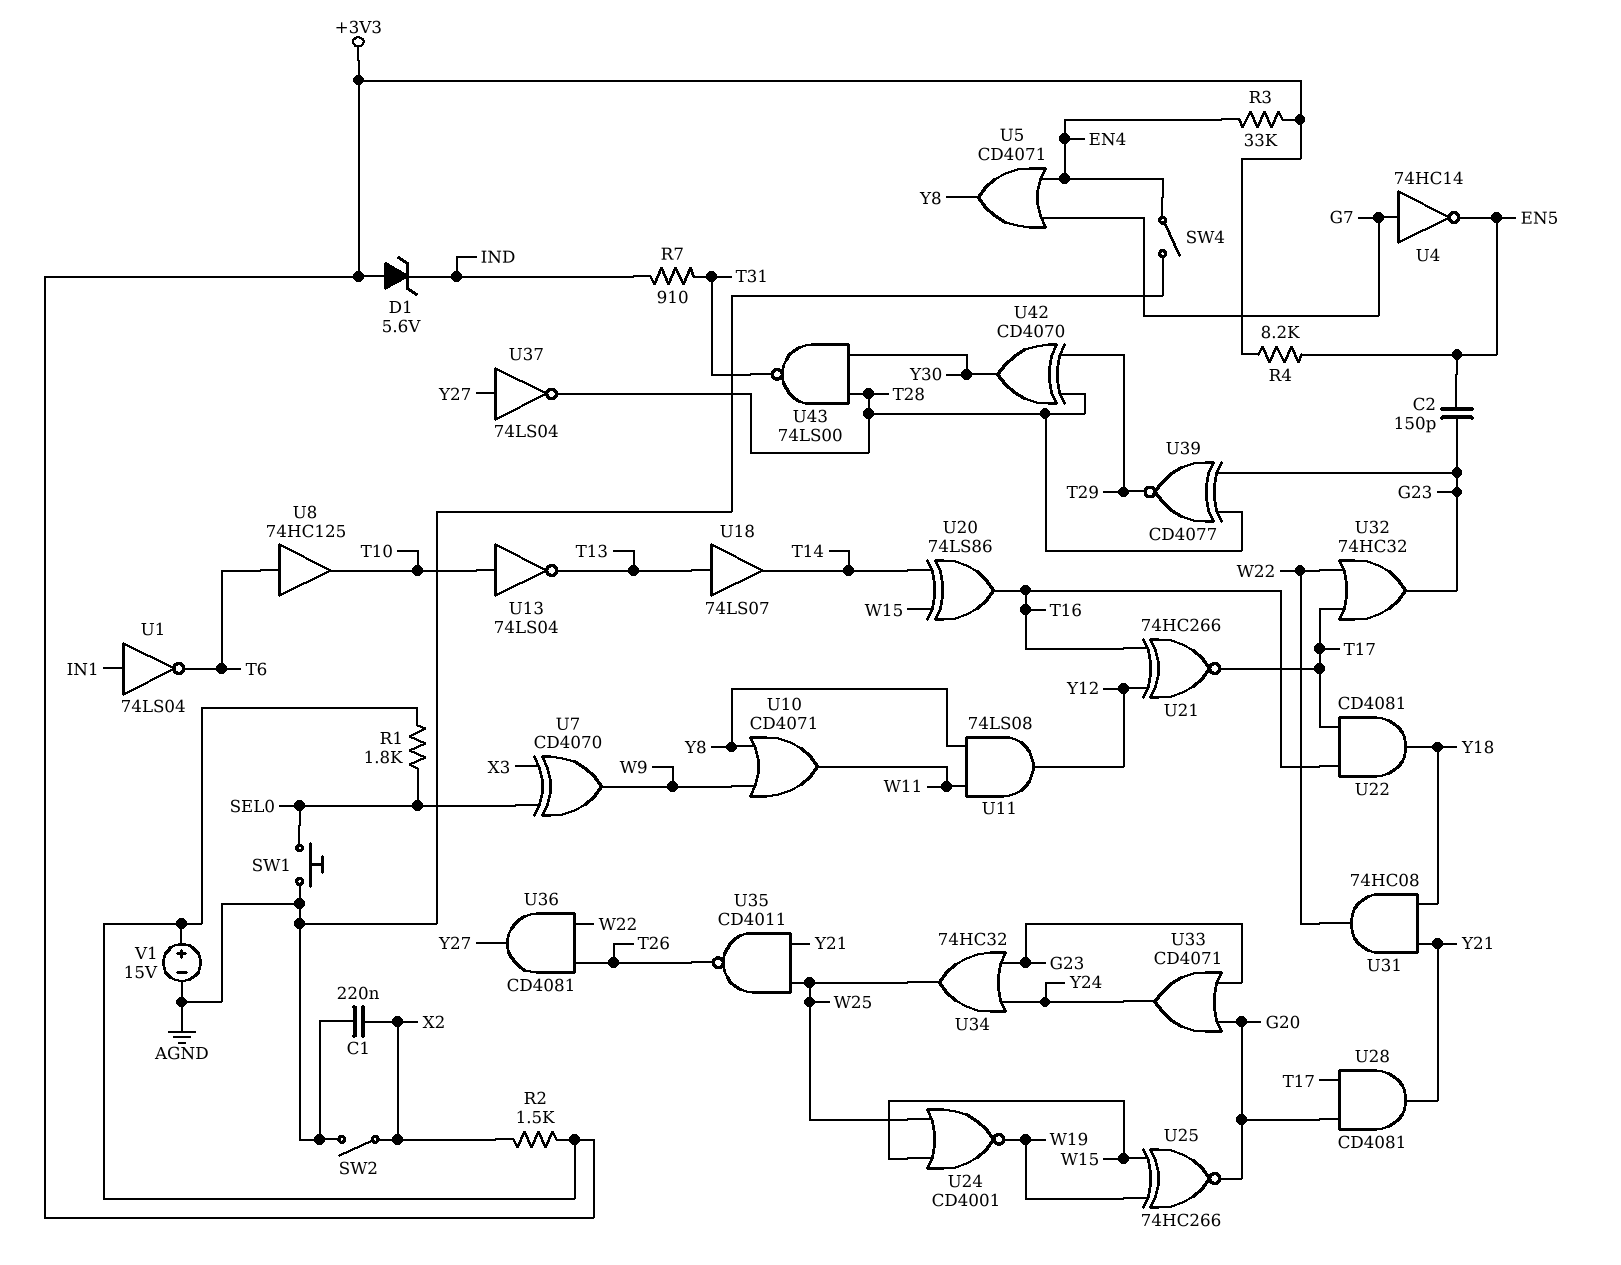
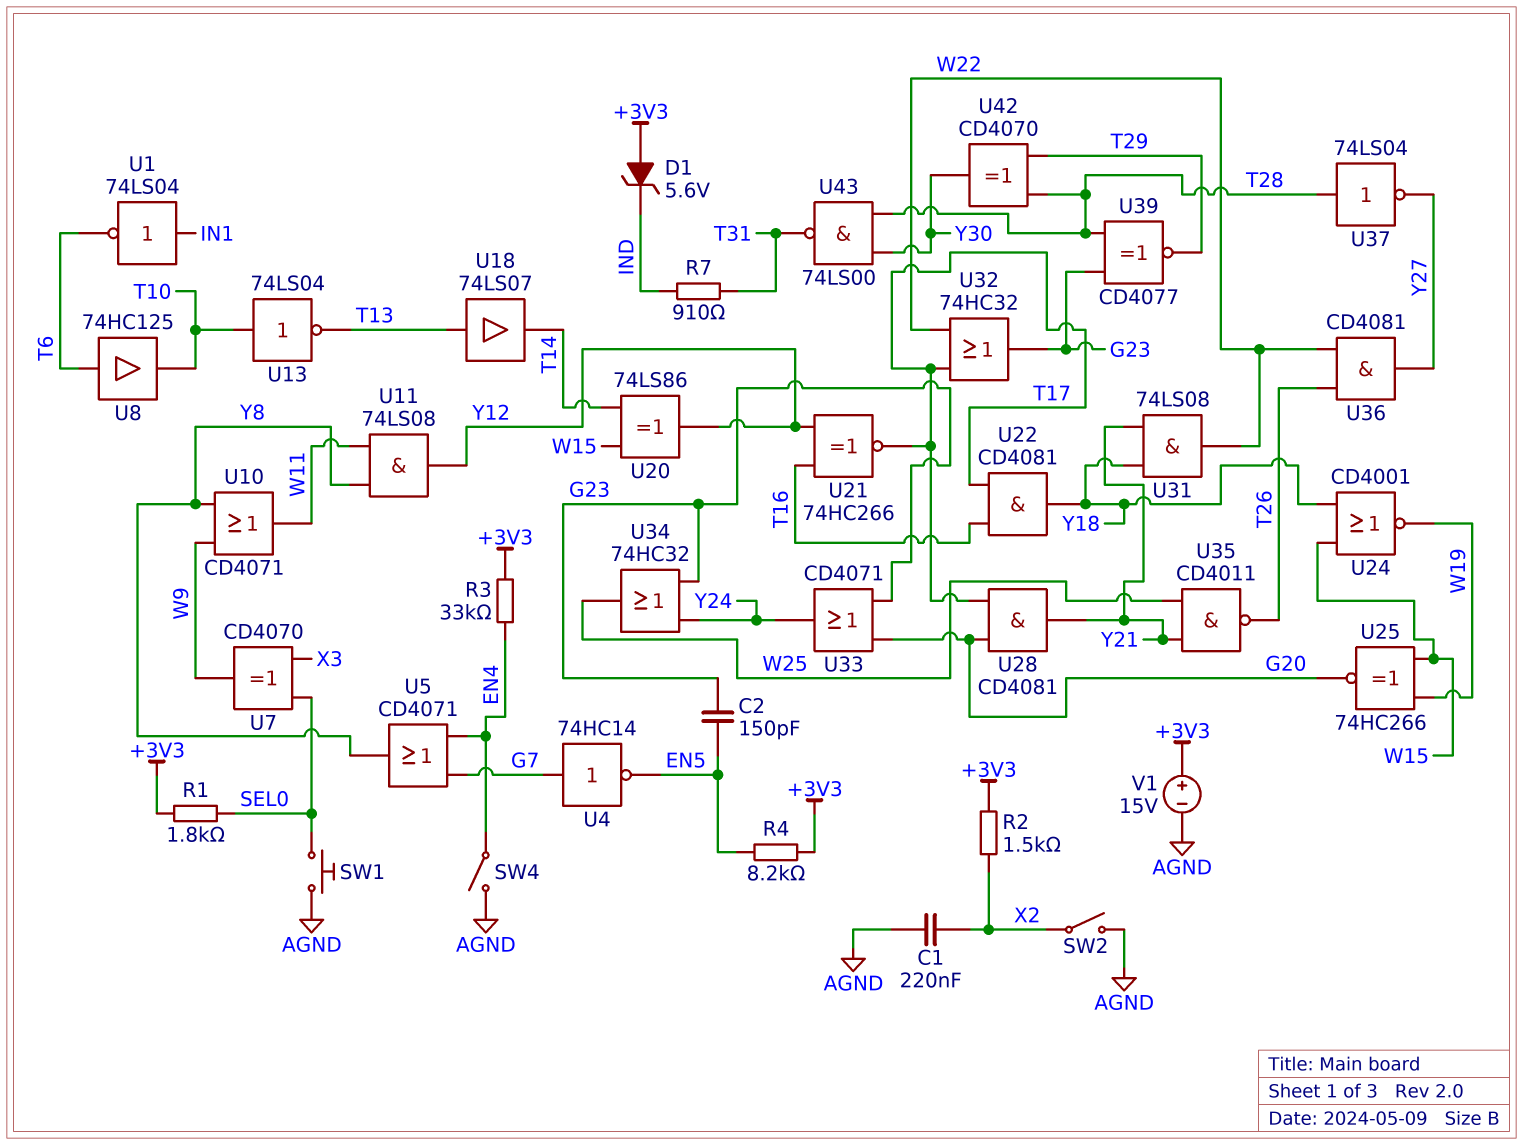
U20: XOR 74LS86 (in T14, in W15, out T16) -> XOR 74LS86 (in T14, in W15, out Y12)
U24: NOR CD4001 (in W15, in W25, out W19) -> NOR CD4001 (in W15, in Y18, out W19)
U31: AND 74HC08 (in Y18, in Y21, out W22) -> AND 74LS08 (in Y18, in Y21, out W22)
U37: NOT 74LS04 (in Y27, out T28) -> NOT 74LS04 (in T28, out Y27)

